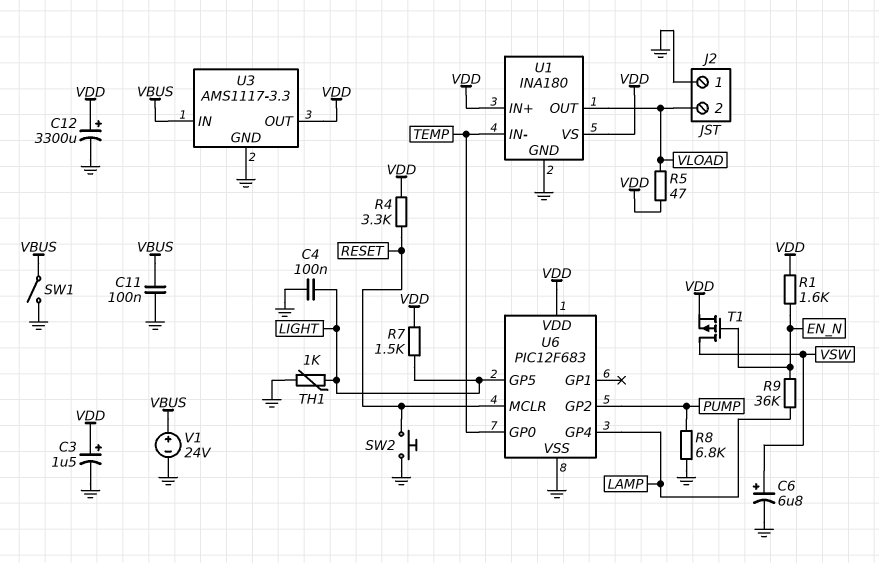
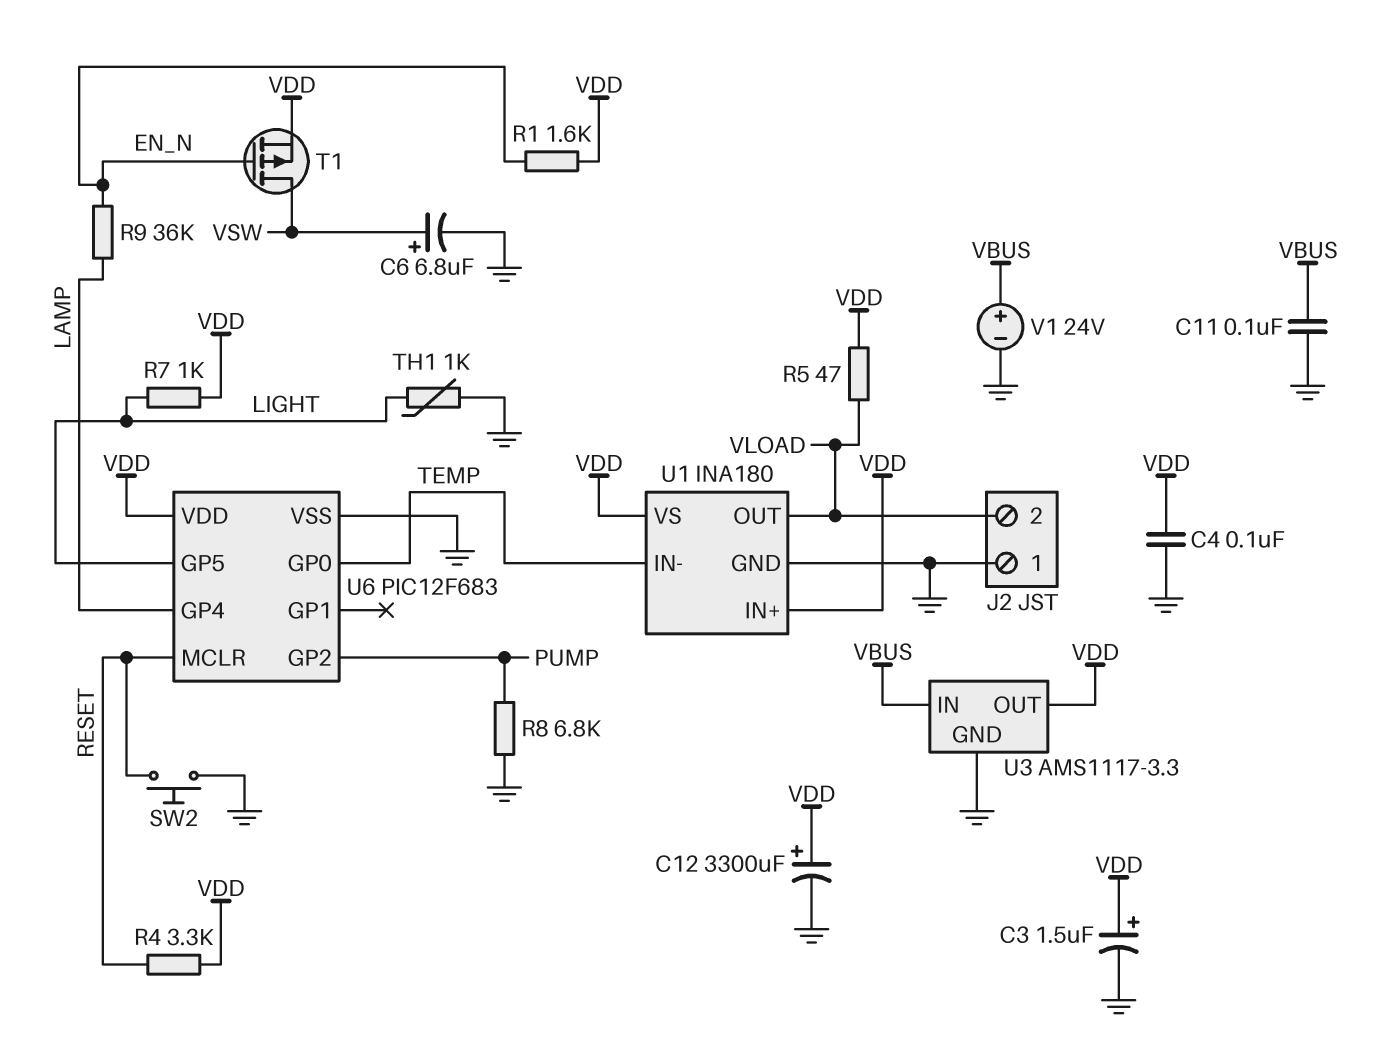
C4: 100nF (GND, LIGHT) -> 100nF (GND, VDD)
R7: 1.5k (LIGHT, VDD) -> 1k (LIGHT, VDD)
SW1: switch (GND, VBUS) -> none

